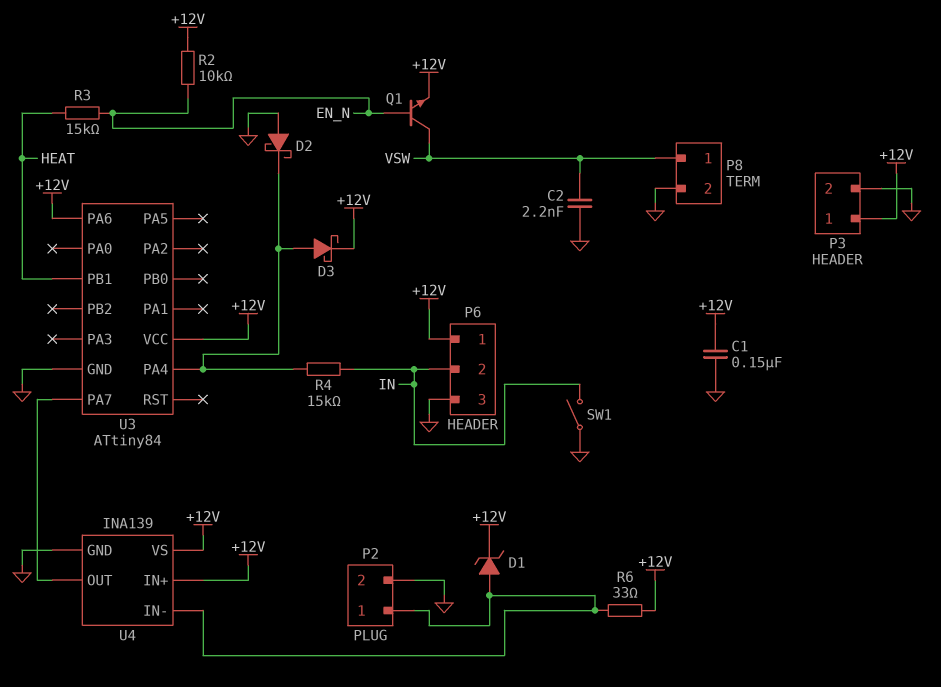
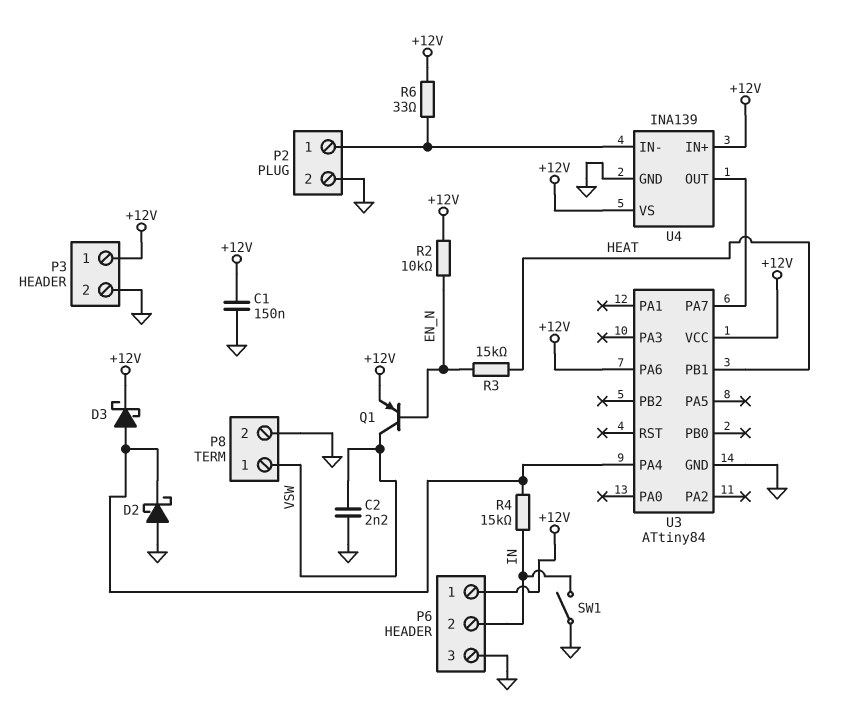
D1: zener (A P2/1, K +12V) -> none
Q1: NPN (B EN_N, C VSW, E +12V) -> PNP (B EN_N, C VSW, E +12V)

